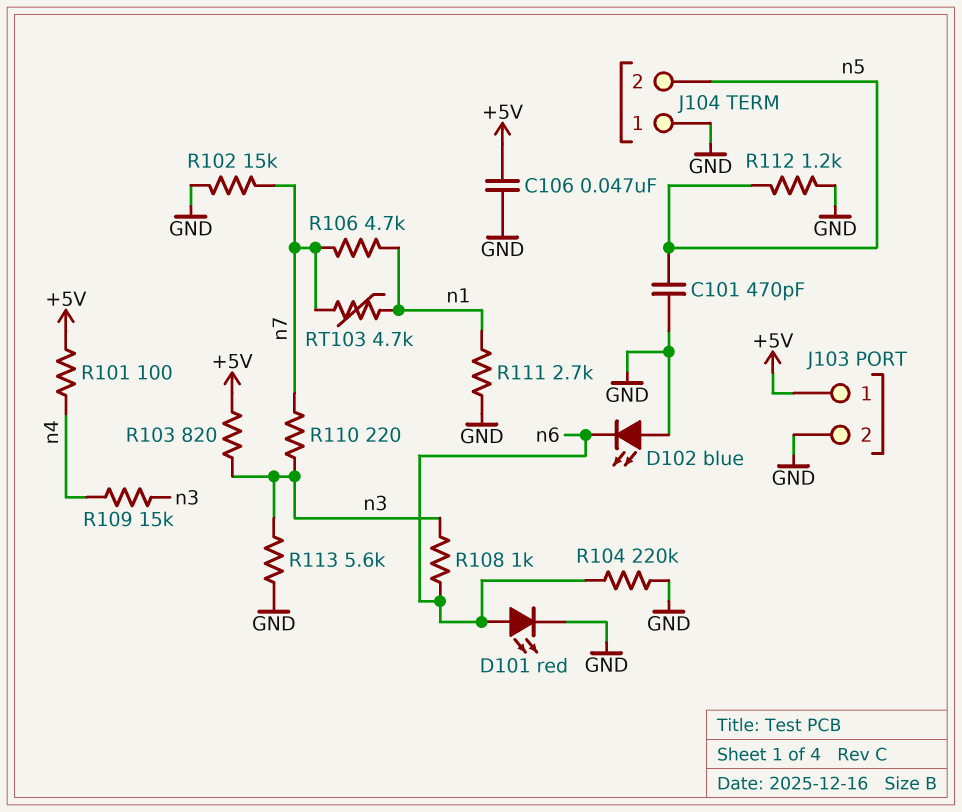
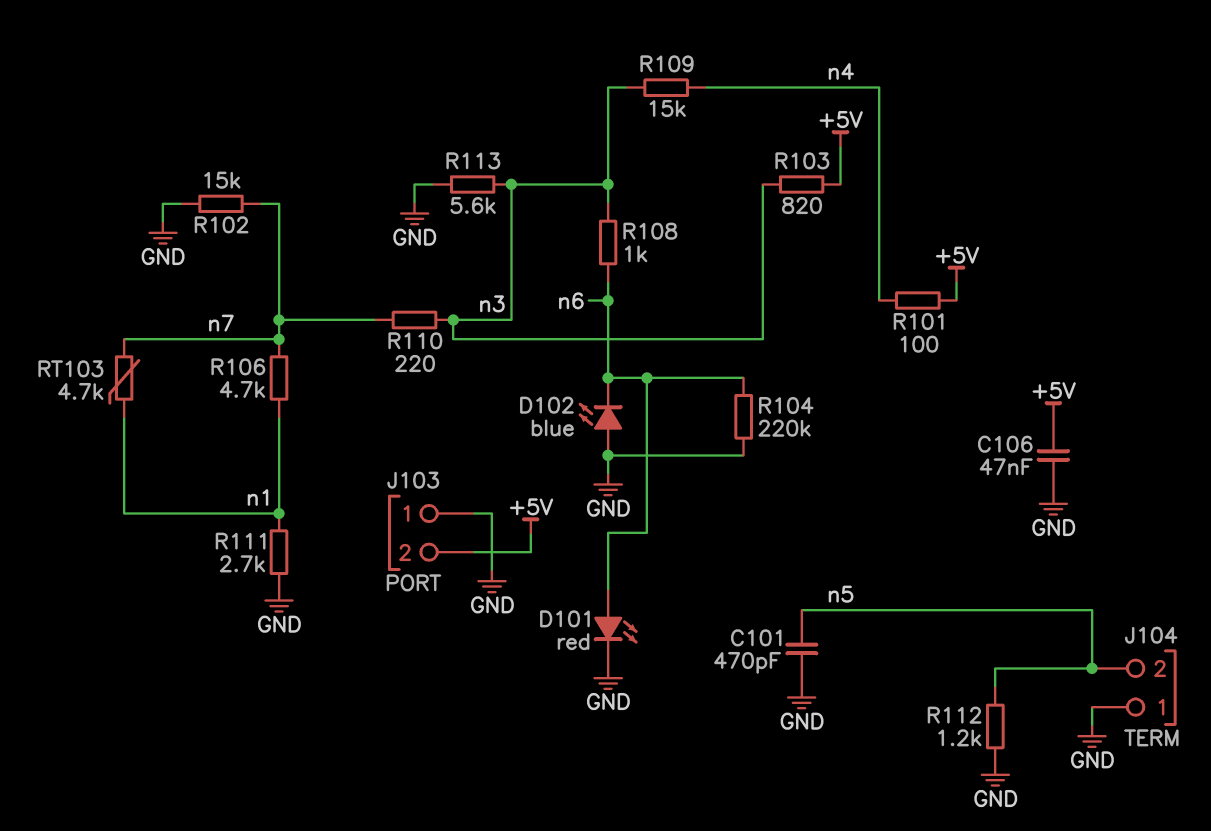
J103 pin 1: +5V -> GND
J103 pin 2: GND -> +5V

